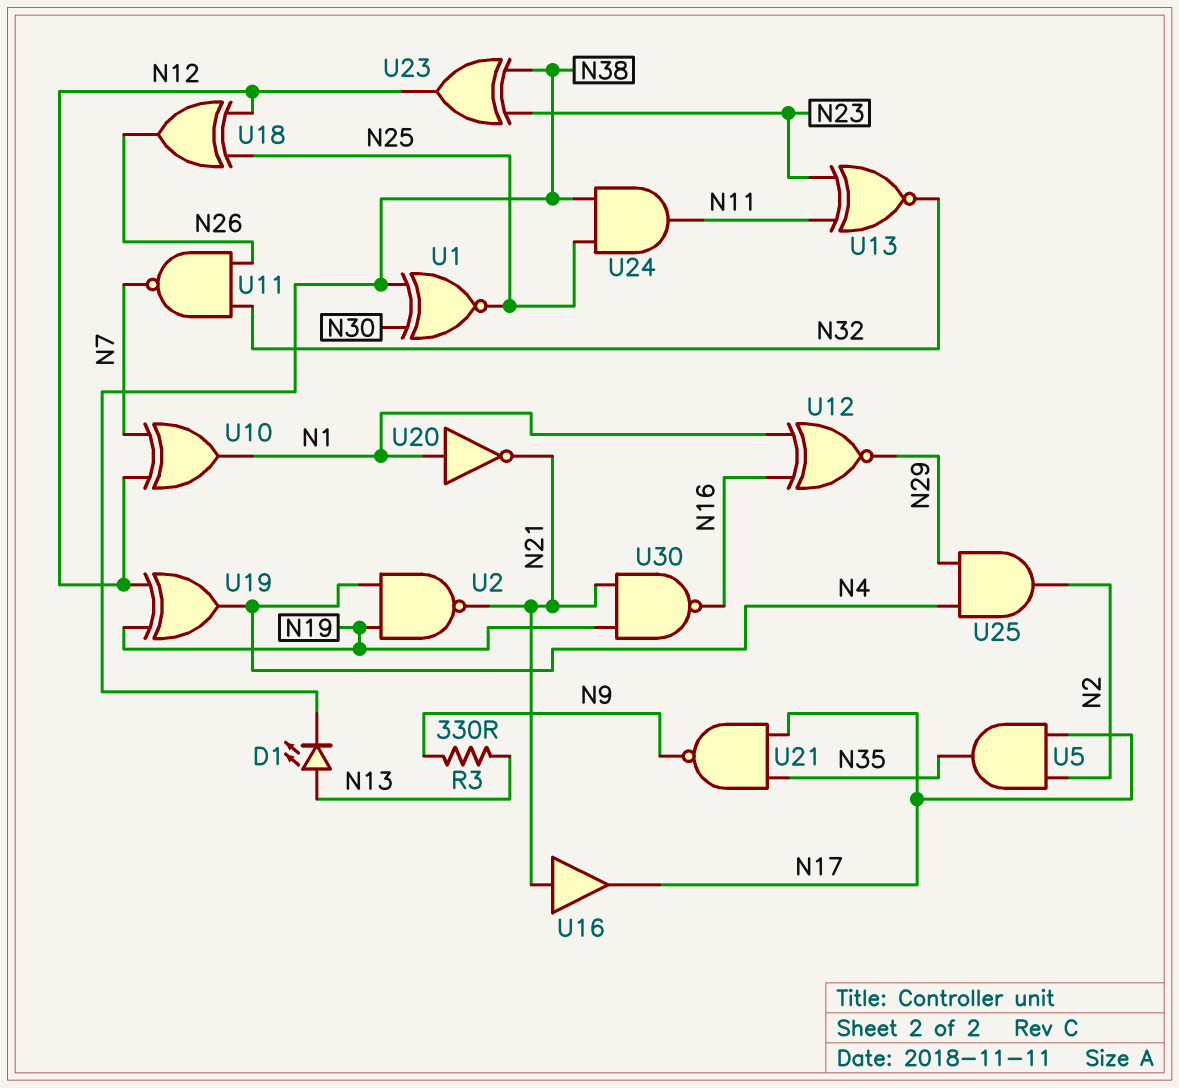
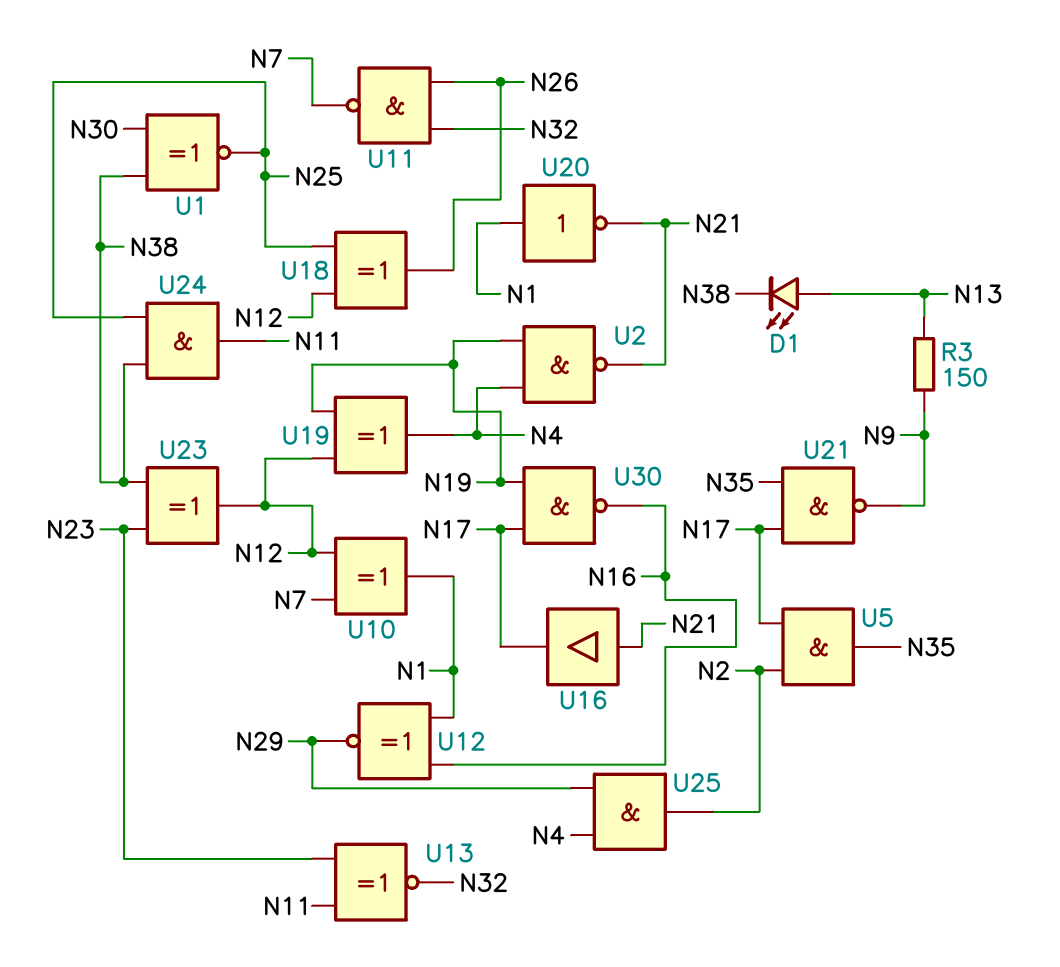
R3: 330 (N9, N13) -> 150 (N9, N13)
U30: NAND (in N19, in N21, out N16) -> NAND (in N17, in N19, out N16)

